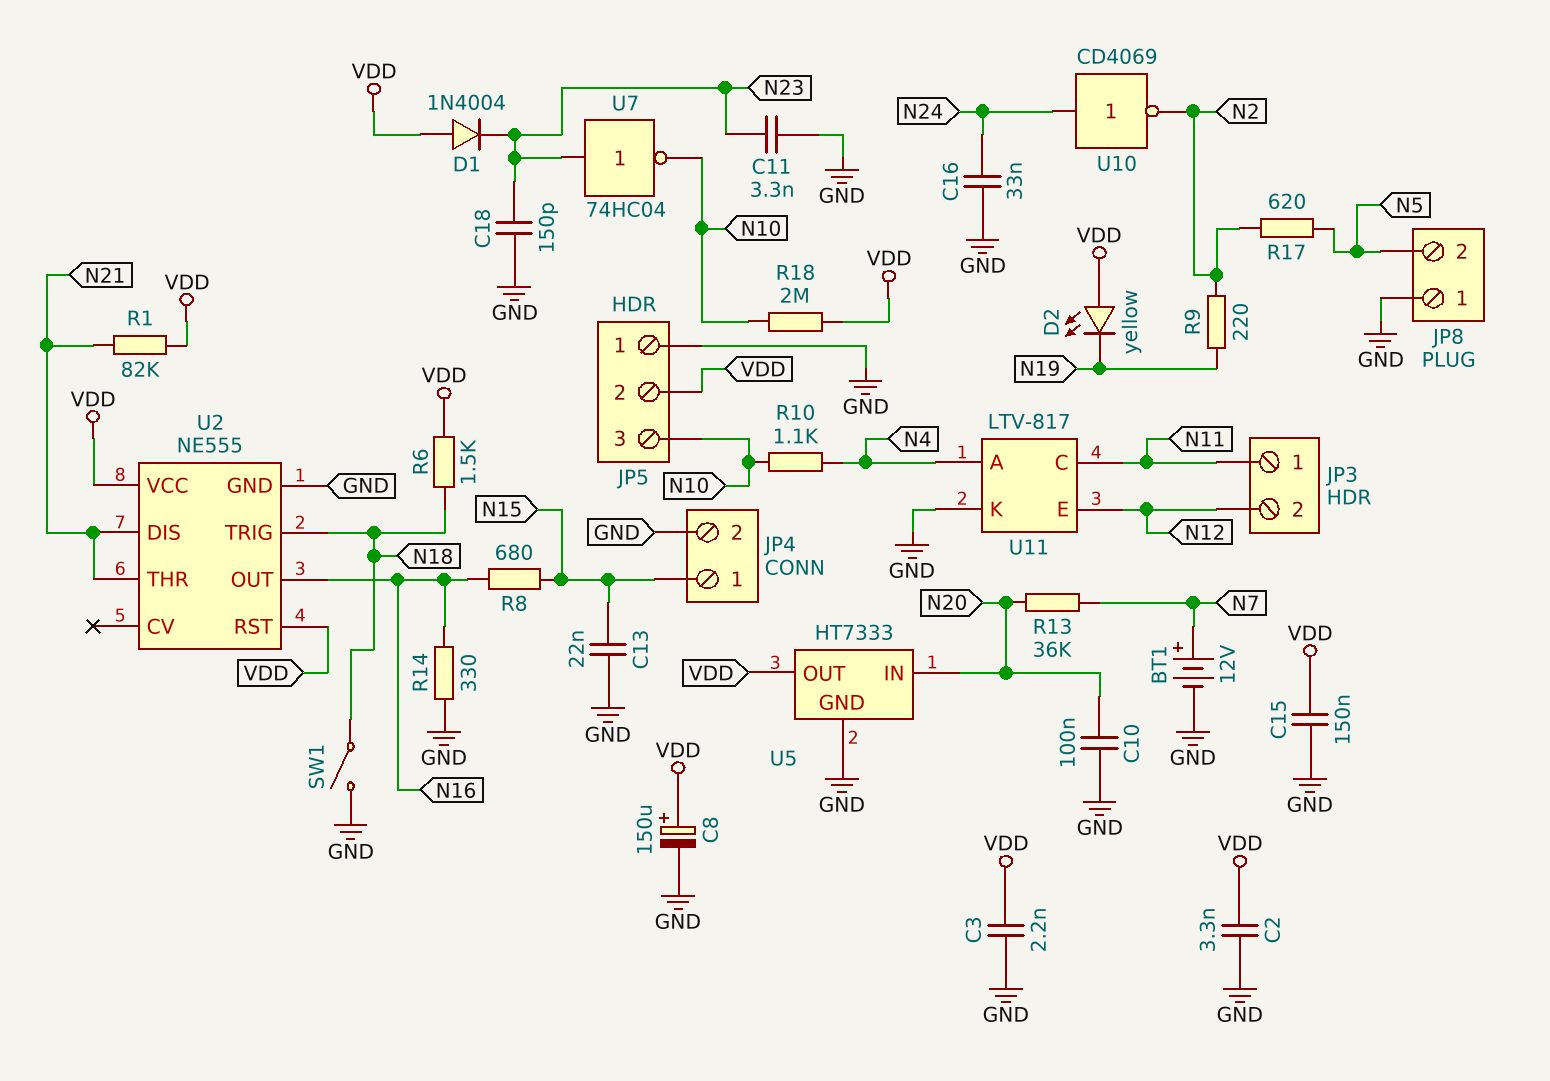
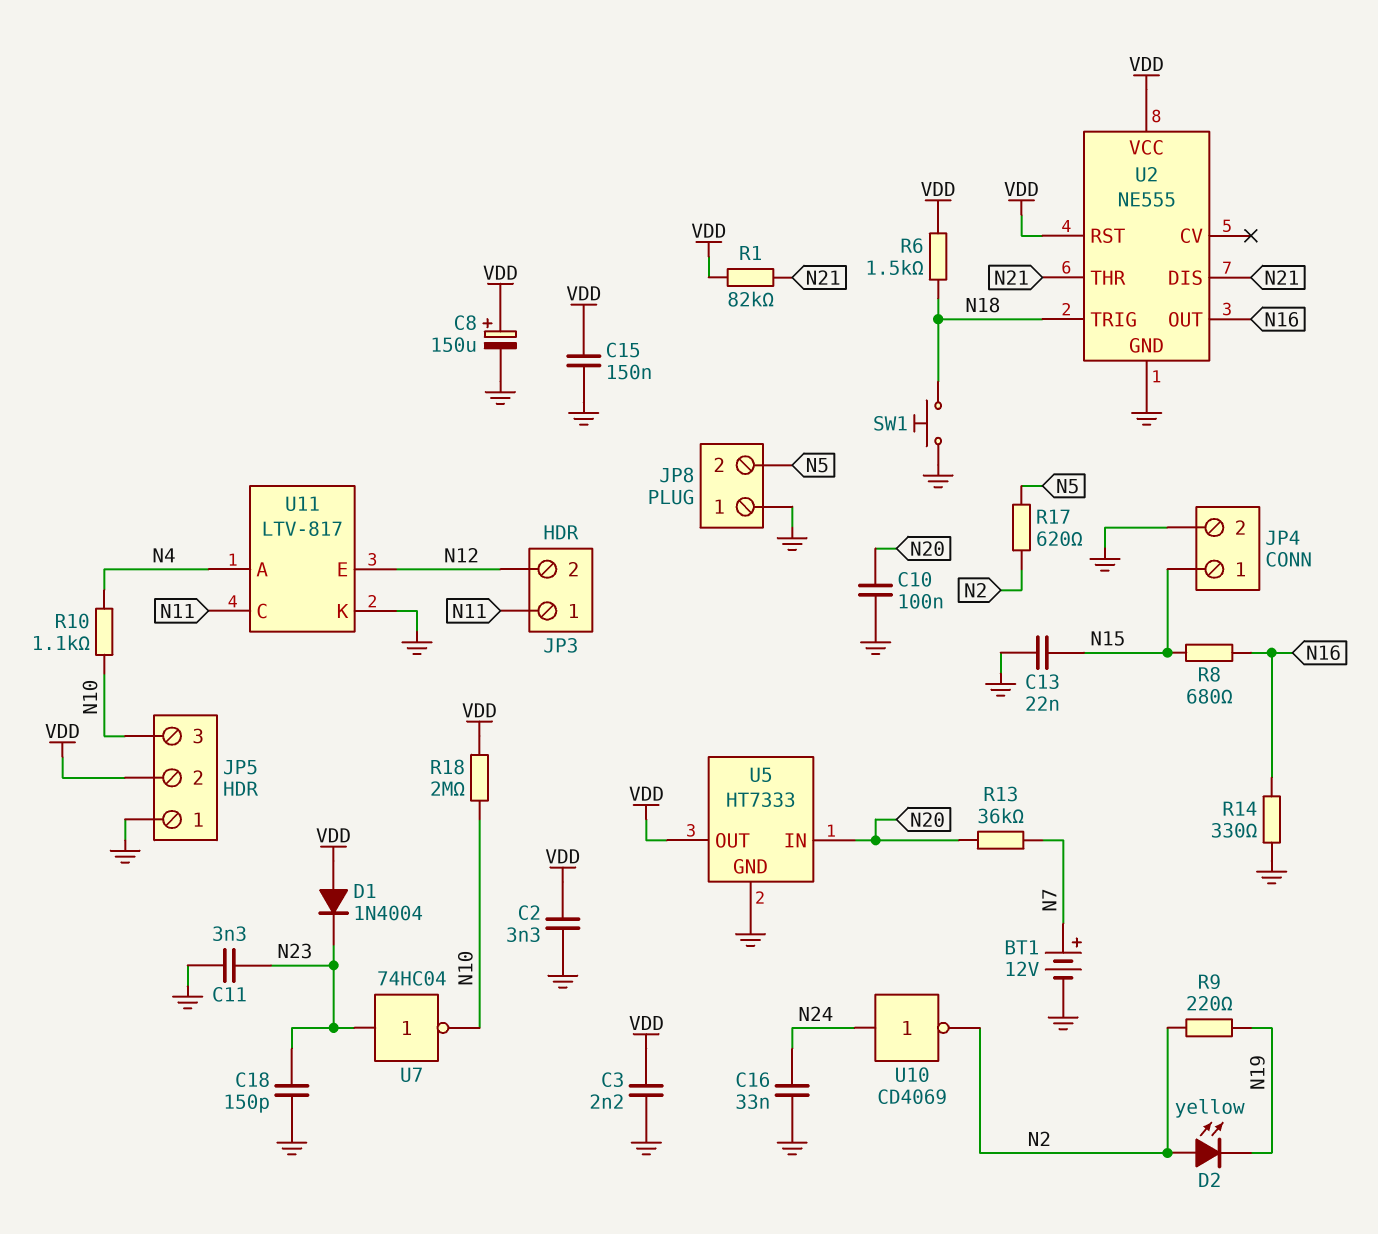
D2: LED yellow (A VDD, K N19) -> LED yellow (A N2, K N19)
SW1: switch (GND, N18) -> button (GND, N18)

